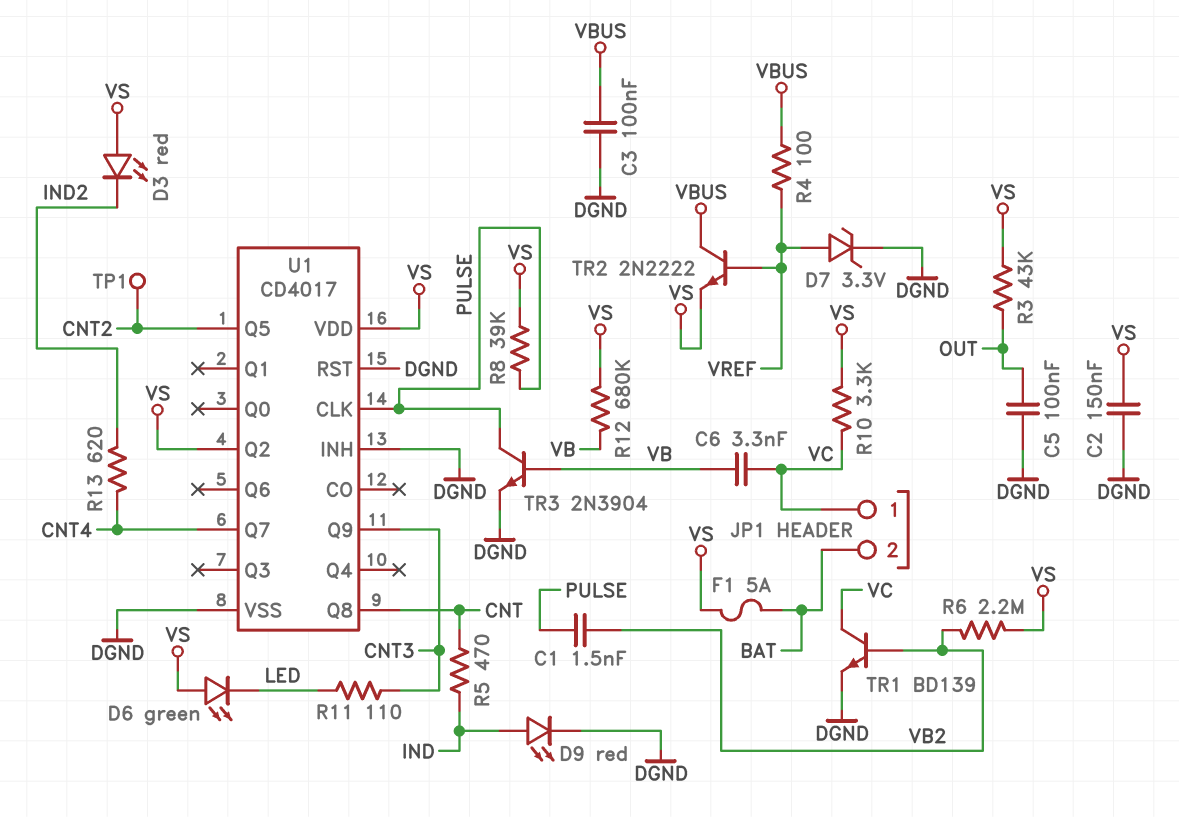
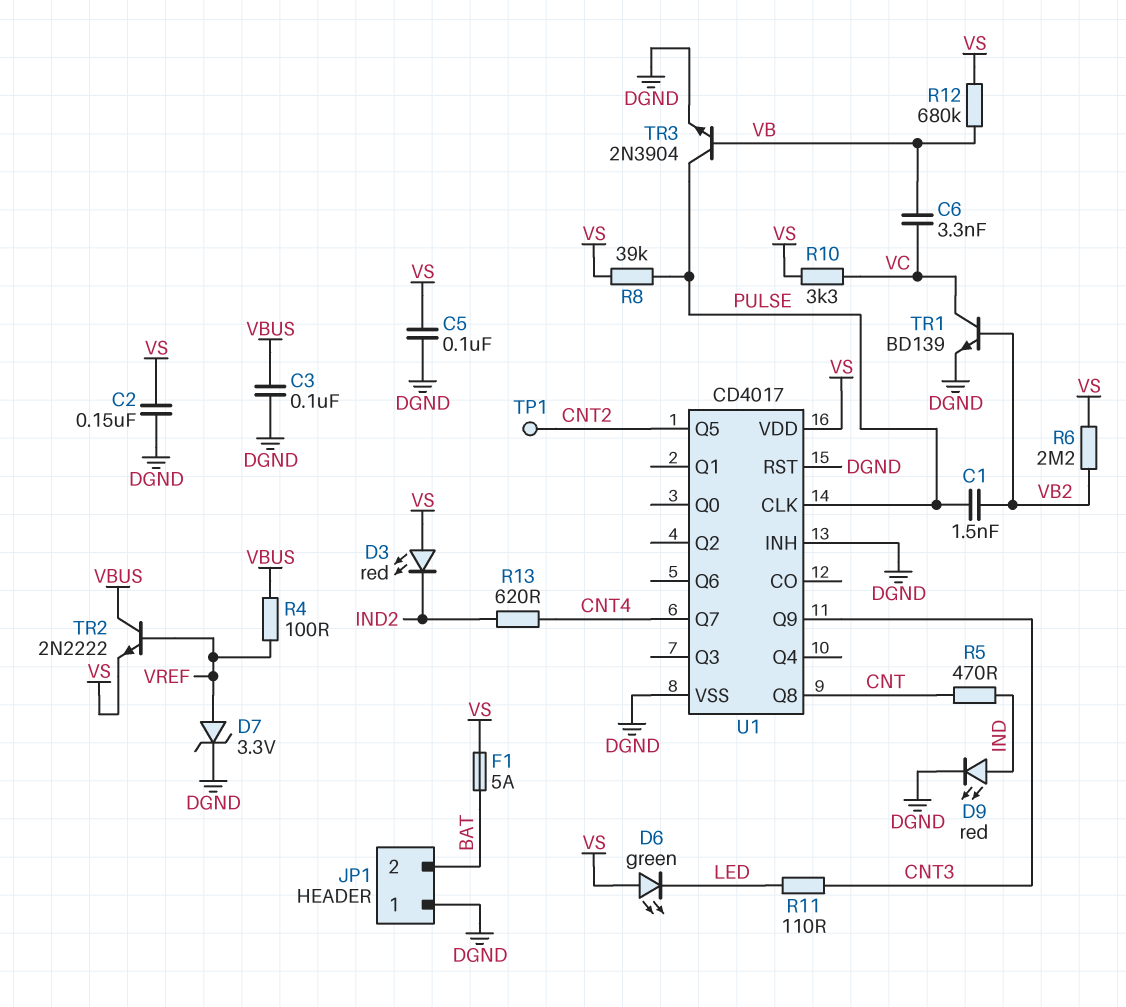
C5: 100nF (DGND, OUT) -> 100nF (DGND, VS)
JP1 pin 1: VC -> DGND
R3: 43k (OUT, VS) -> none
U1 pin Q2: VS -> none

